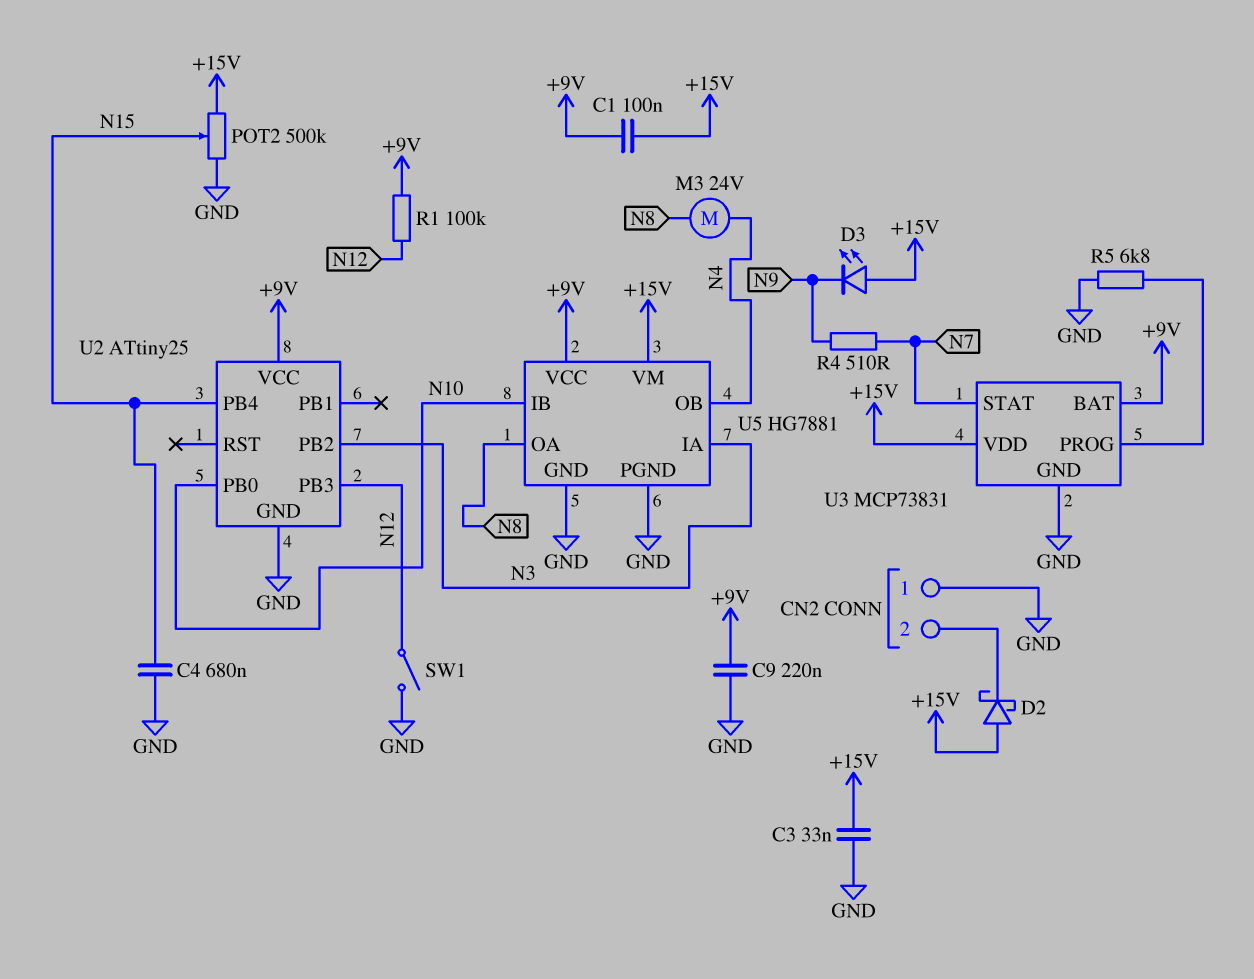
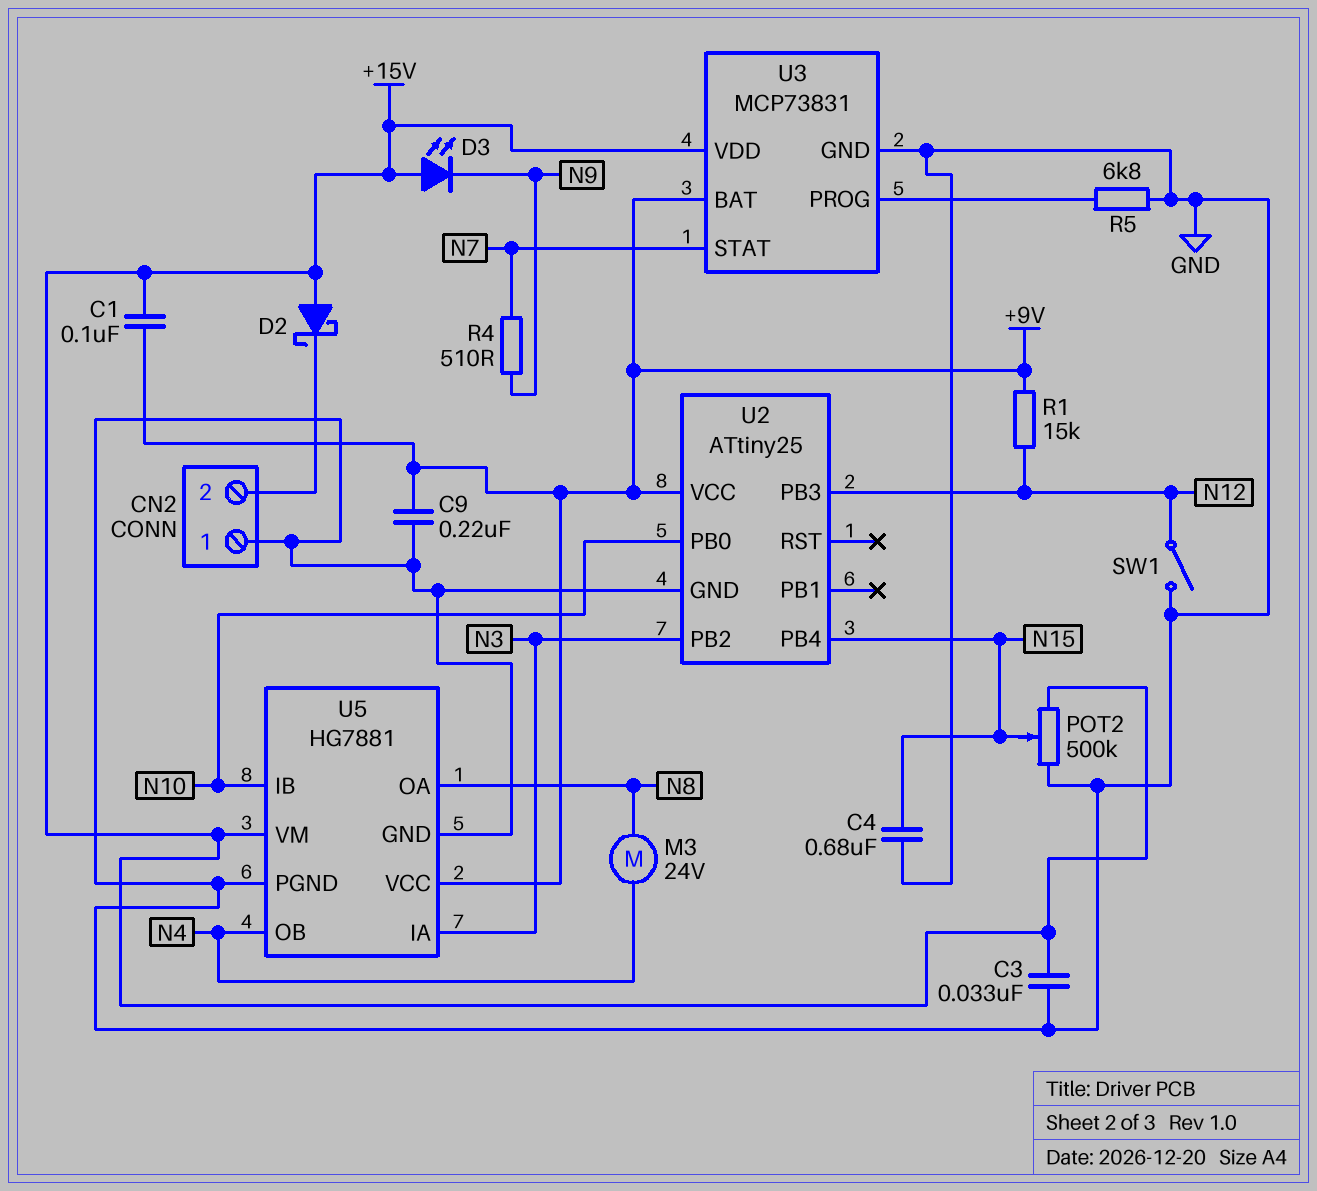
R1: 100k (+9V, N12) -> 15k (+9V, N12)

